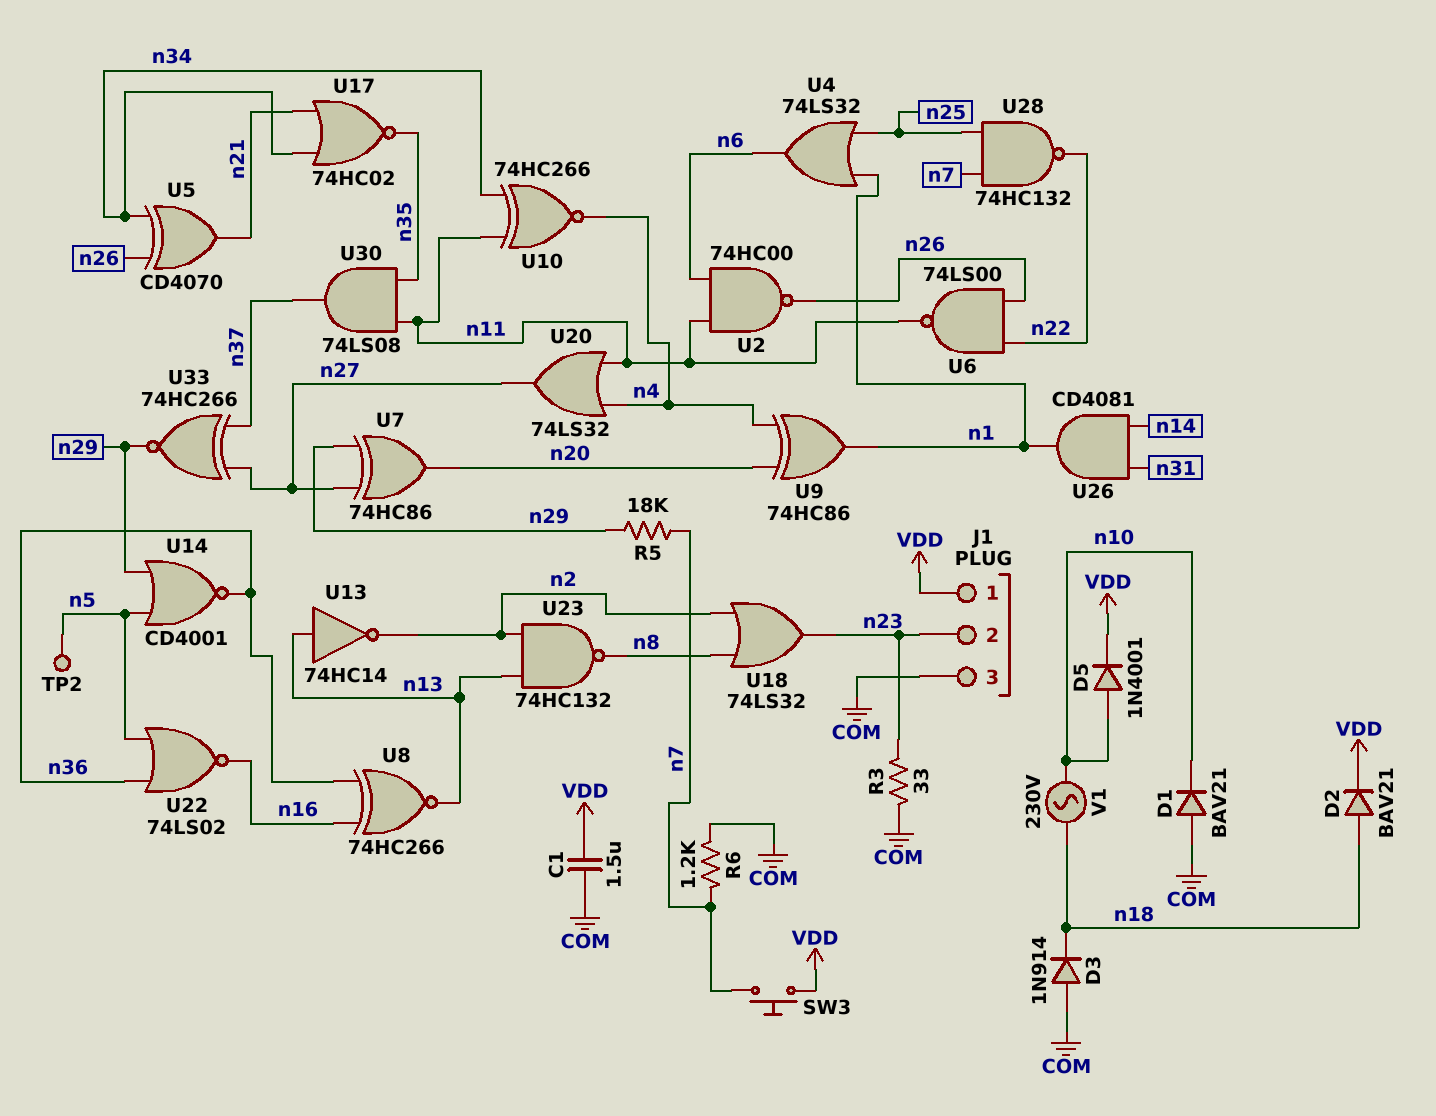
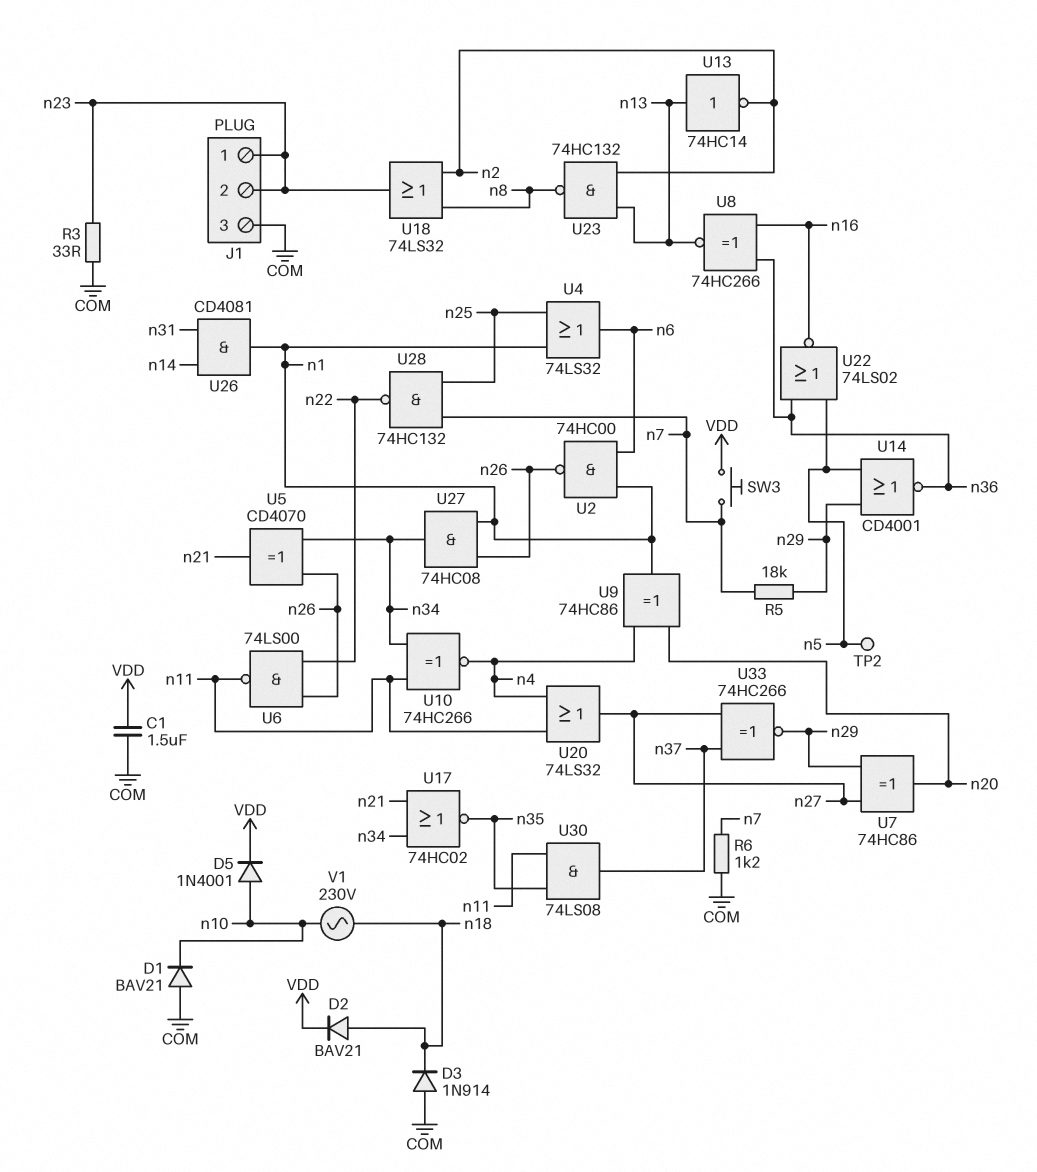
J1 pin 1: VDD -> n23
U2: NAND 74HC00 (in n6, in n11, out n26) -> NAND 74HC00 (in n1, in n6, out n26)
U27: none -> AND 74HC08 (in n1, in n26, out n34)

